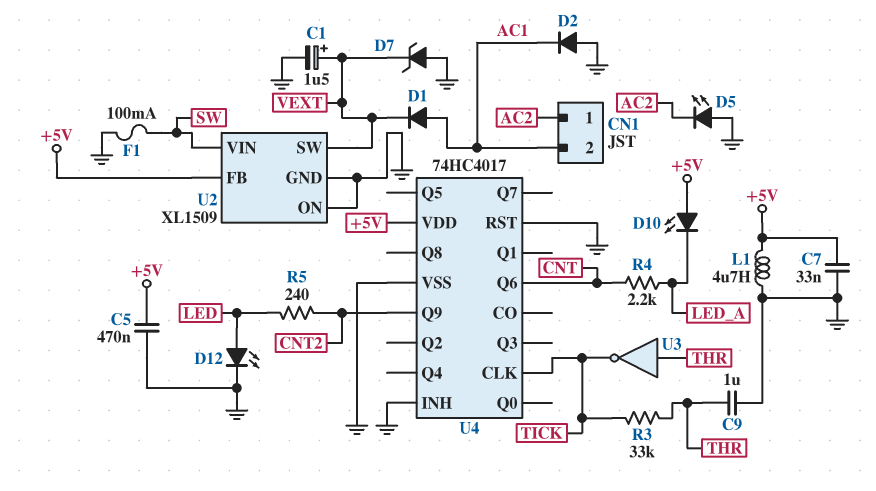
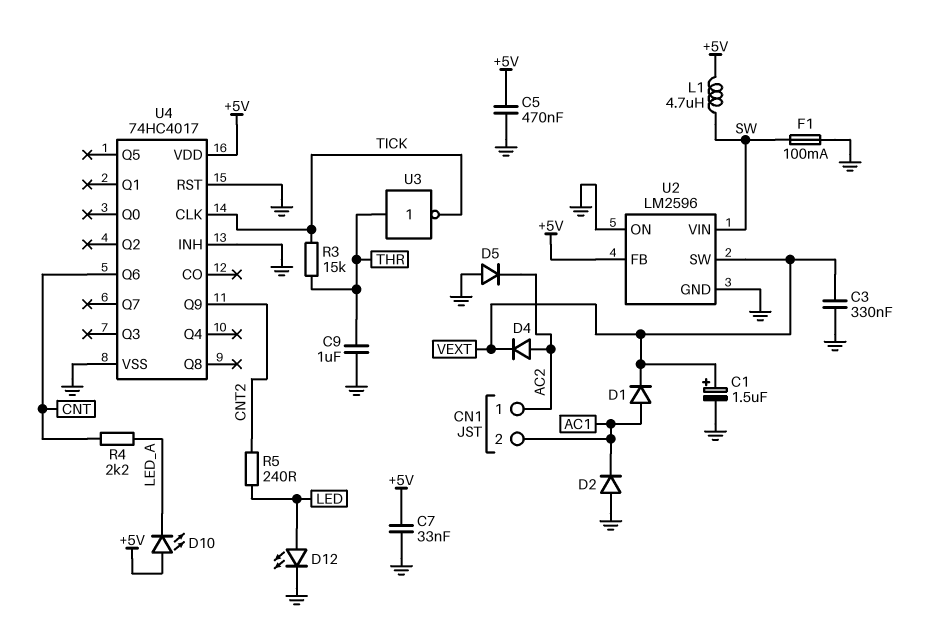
C3: none -> 330nF (GND, VEXT)
D4: none -> diode (A AC2, K VEXT)
D5: LED (A GND, K AC2) -> diode (A GND, K AC2)
D7: zener (A GND, K VEXT) -> none
L1: 4.7uH (+5V, GND) -> 4.7uH (+5V, SW)
R3: 33k (THR, TICK) -> 15k (THR, TICK)
U2: XL1509 -> LM2596

